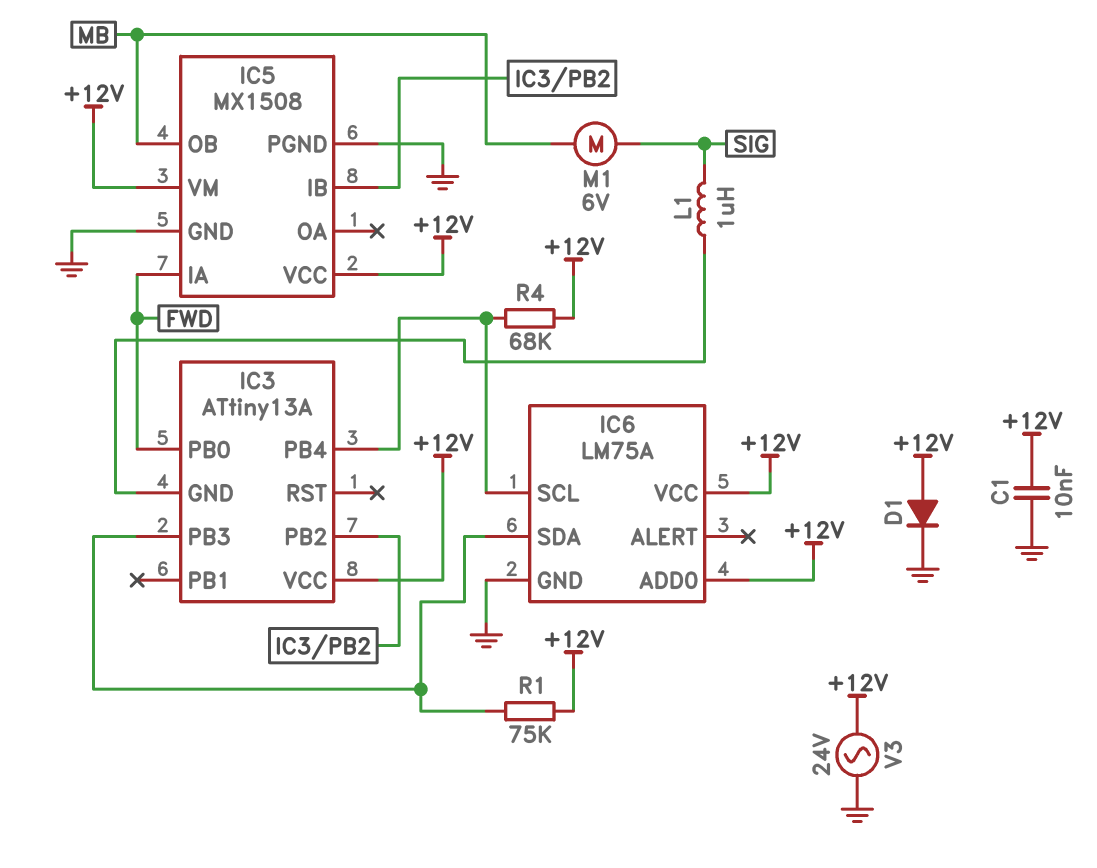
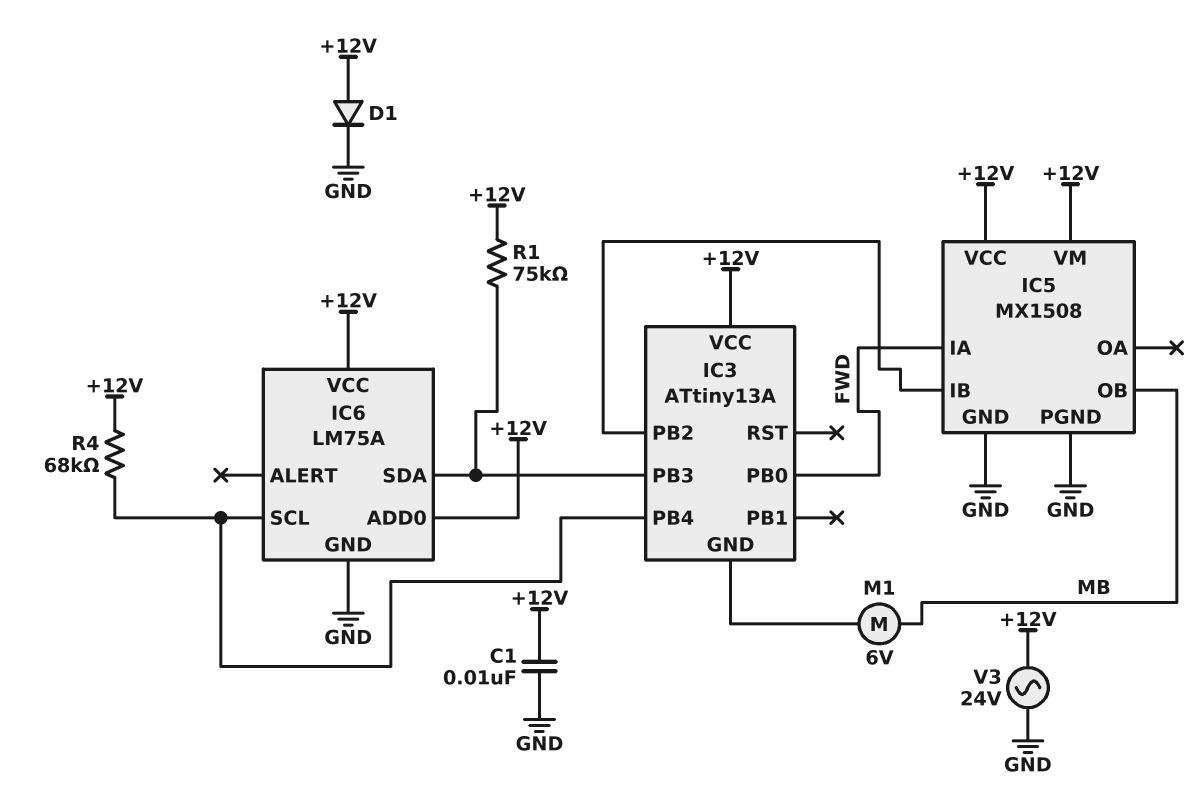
L1: 1uH (IC3/GND, SIG) -> none
M1: motor 6V (MB, SIG) -> motor 6V (IC3/GND, MB)

